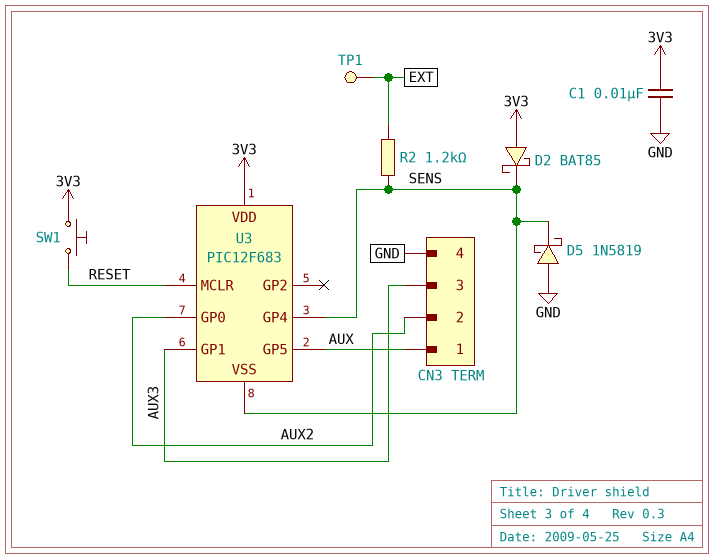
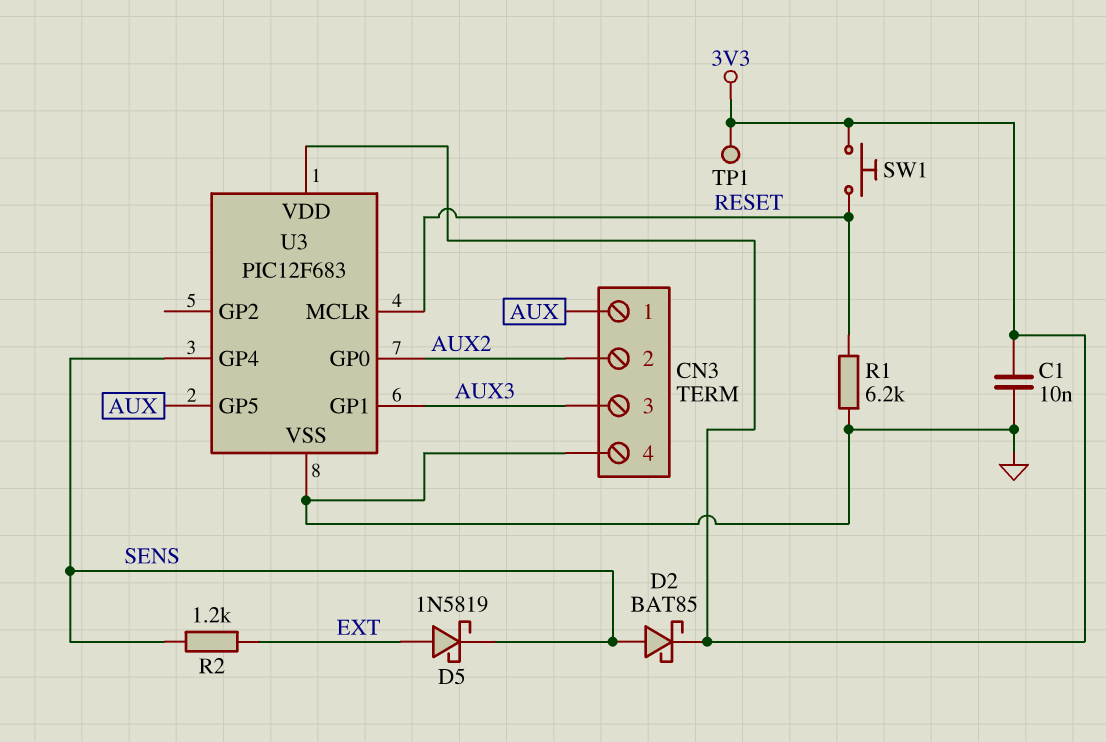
D2: schottky BAT85 (A 3V3, K SENS) -> schottky BAT85 (A SENS, K 3V3)
D5: schottky 1N5819 (A GND, K SENS) -> schottky 1N5819 (A EXT, K SENS)
R1: none -> 6.2k (GND, RESET)
TP1: test point (EXT) -> test point (3V3)
U3 pin VSS: SENS -> GND

